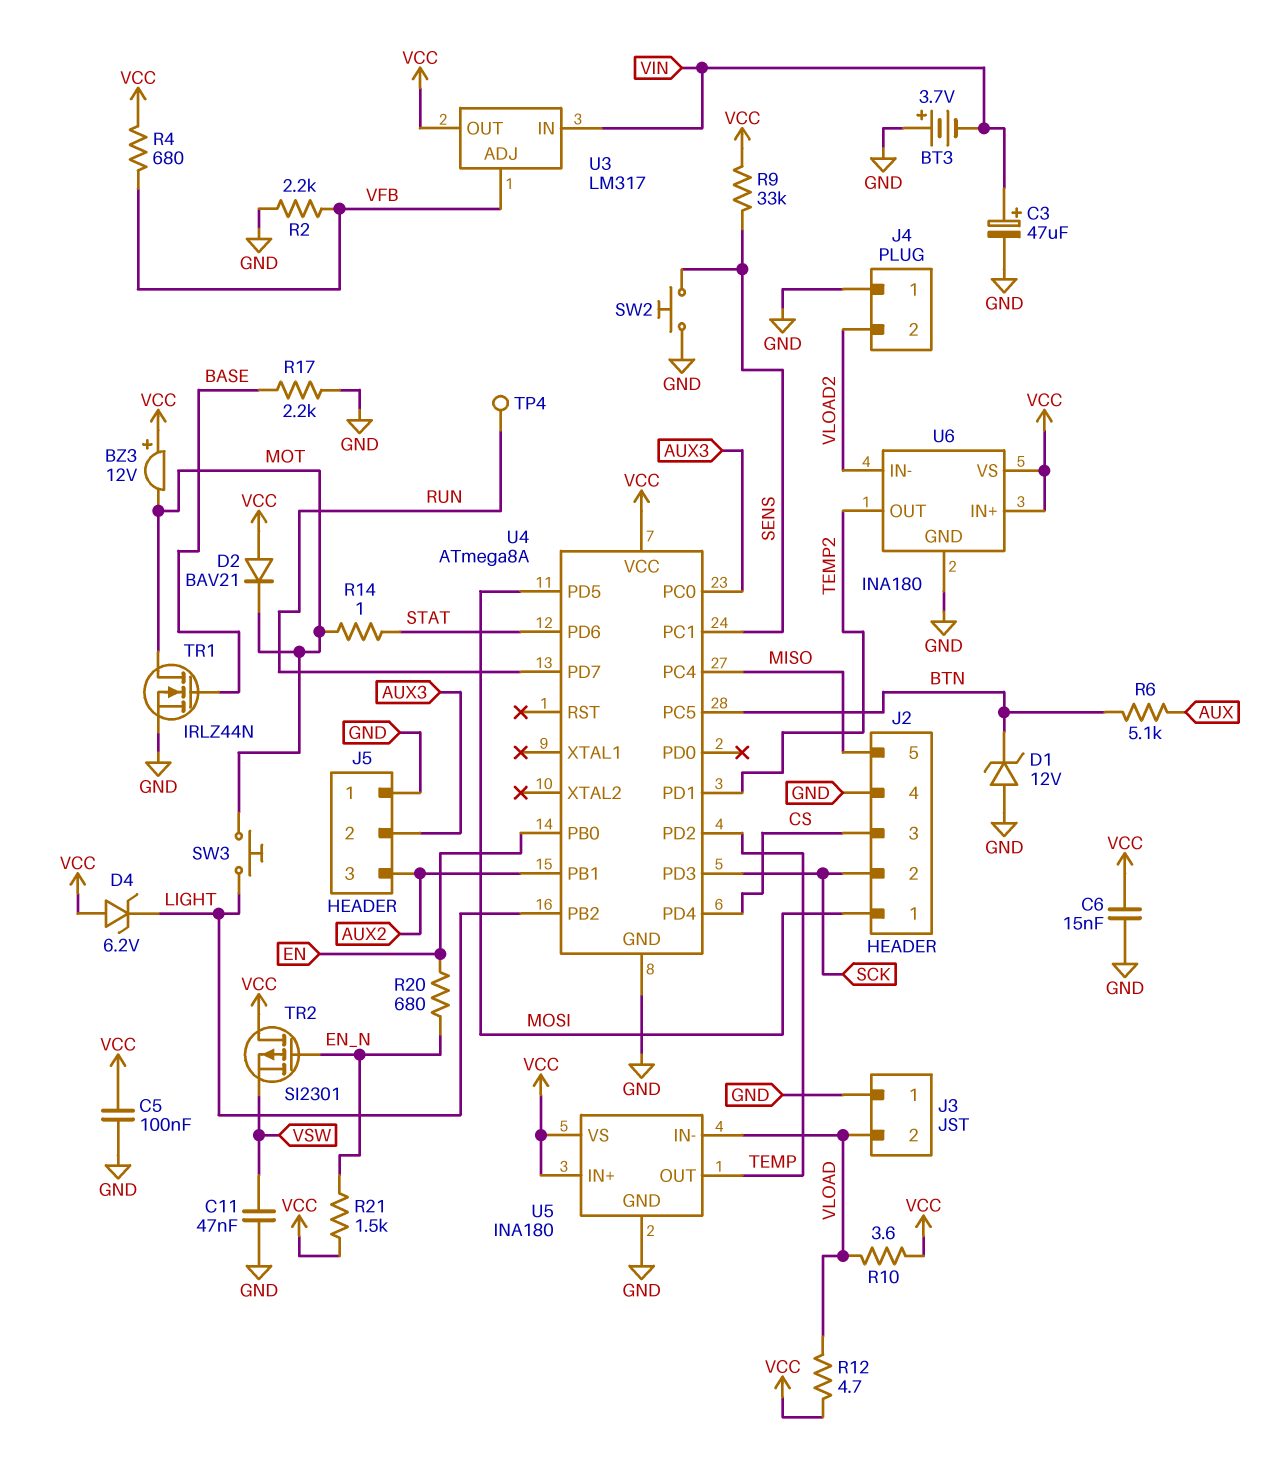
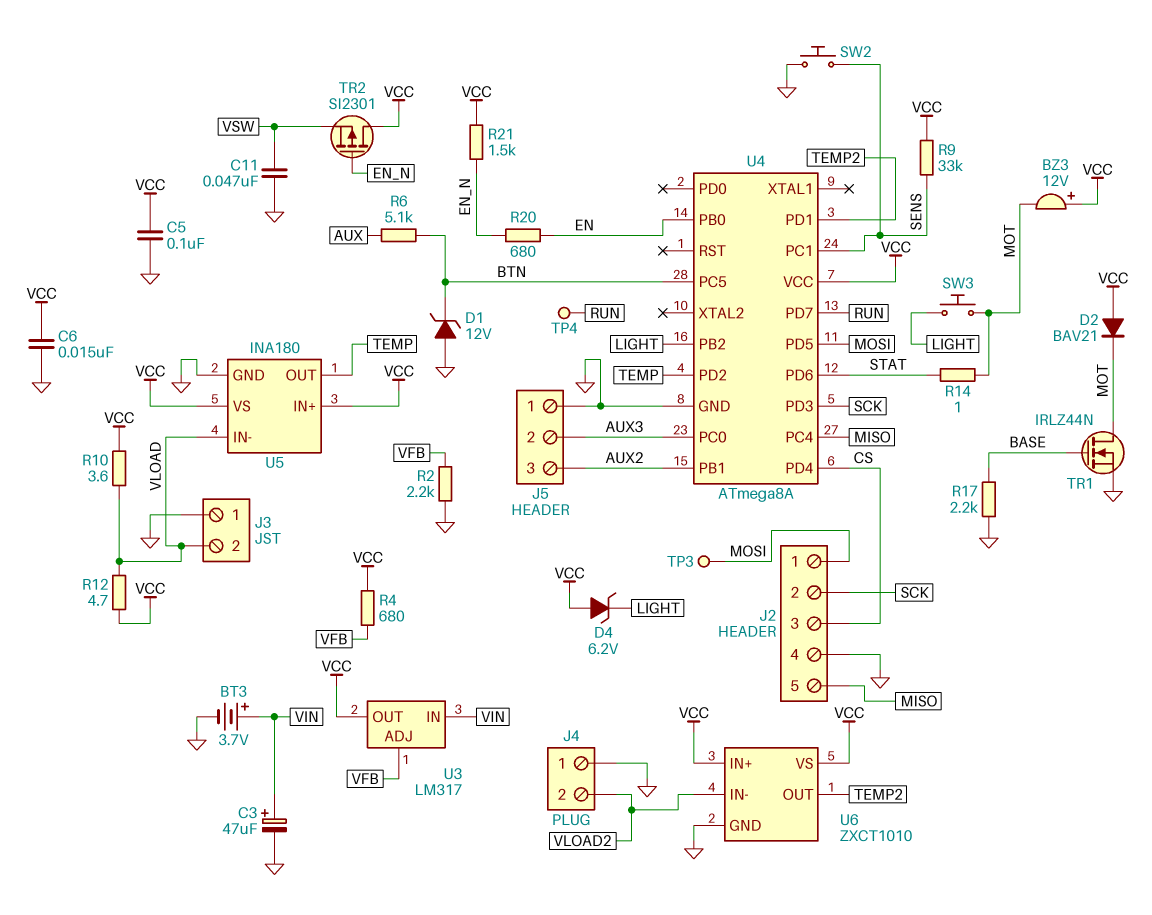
BT3: 3.7V (plus GND, minus VIN) -> 3.7V (plus VIN, minus GND)
TP3: none -> test point (MOSI)
U6: INA180 -> ZXCT1010

